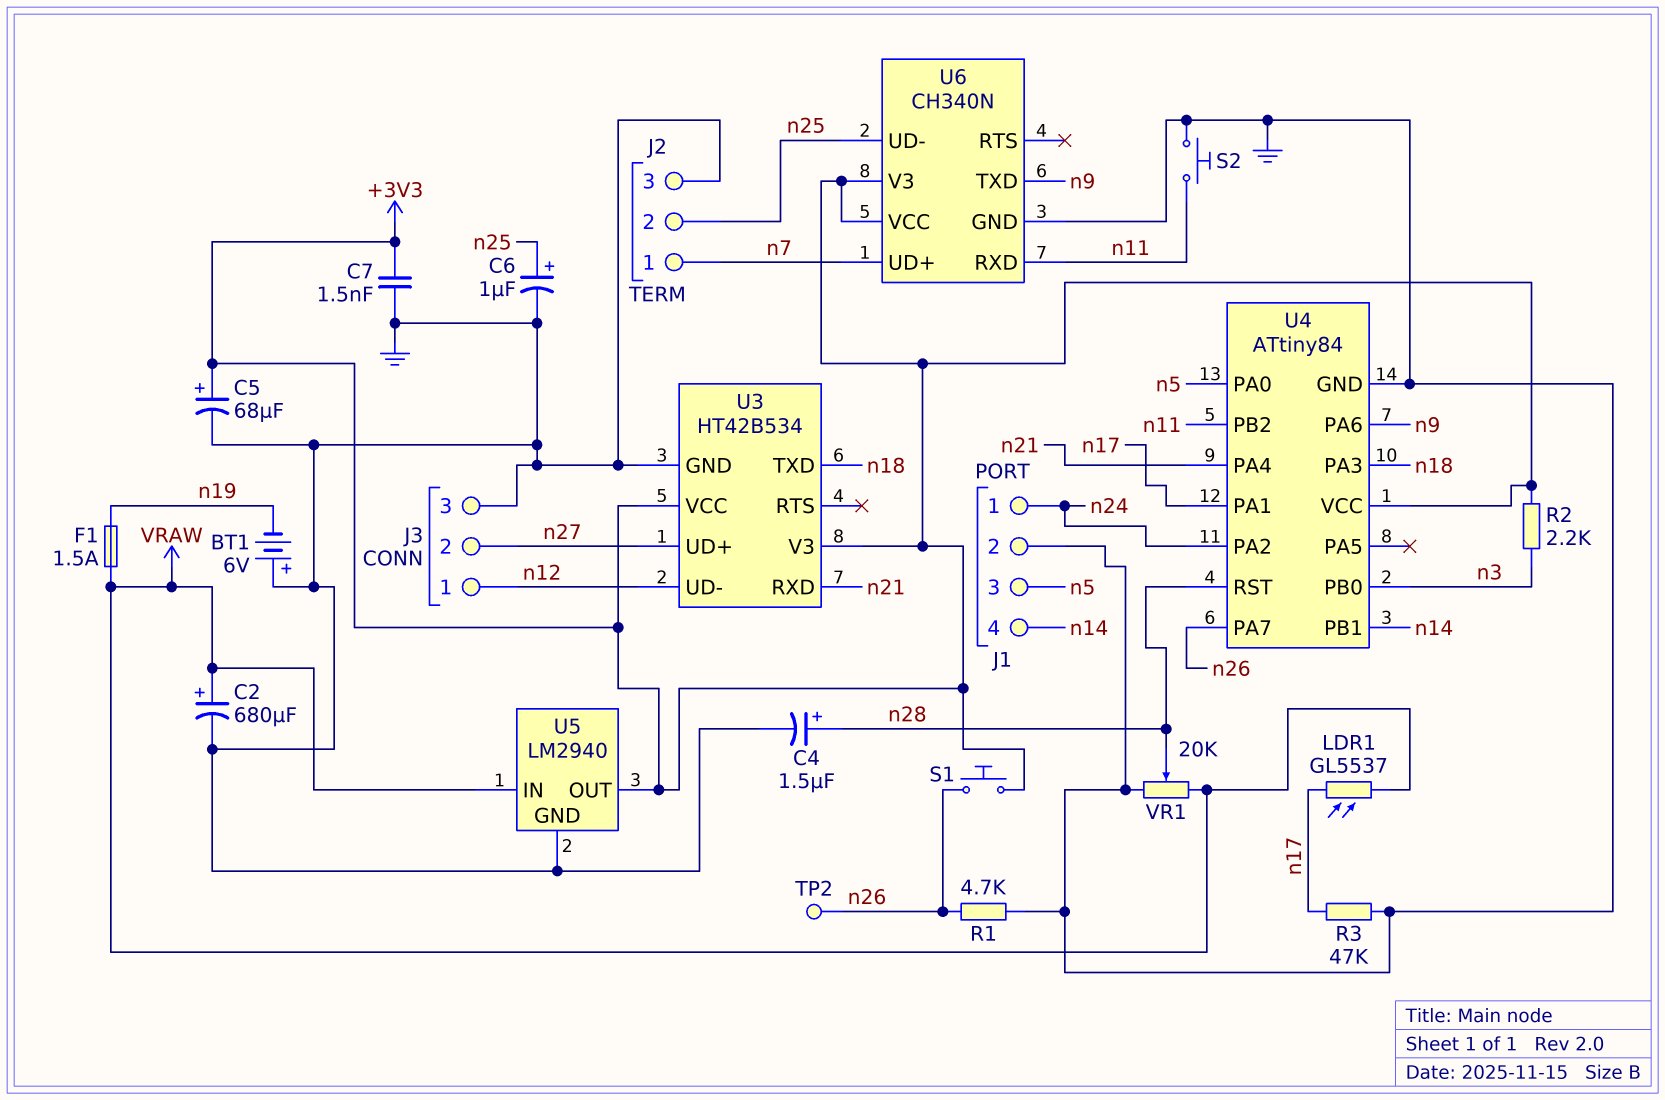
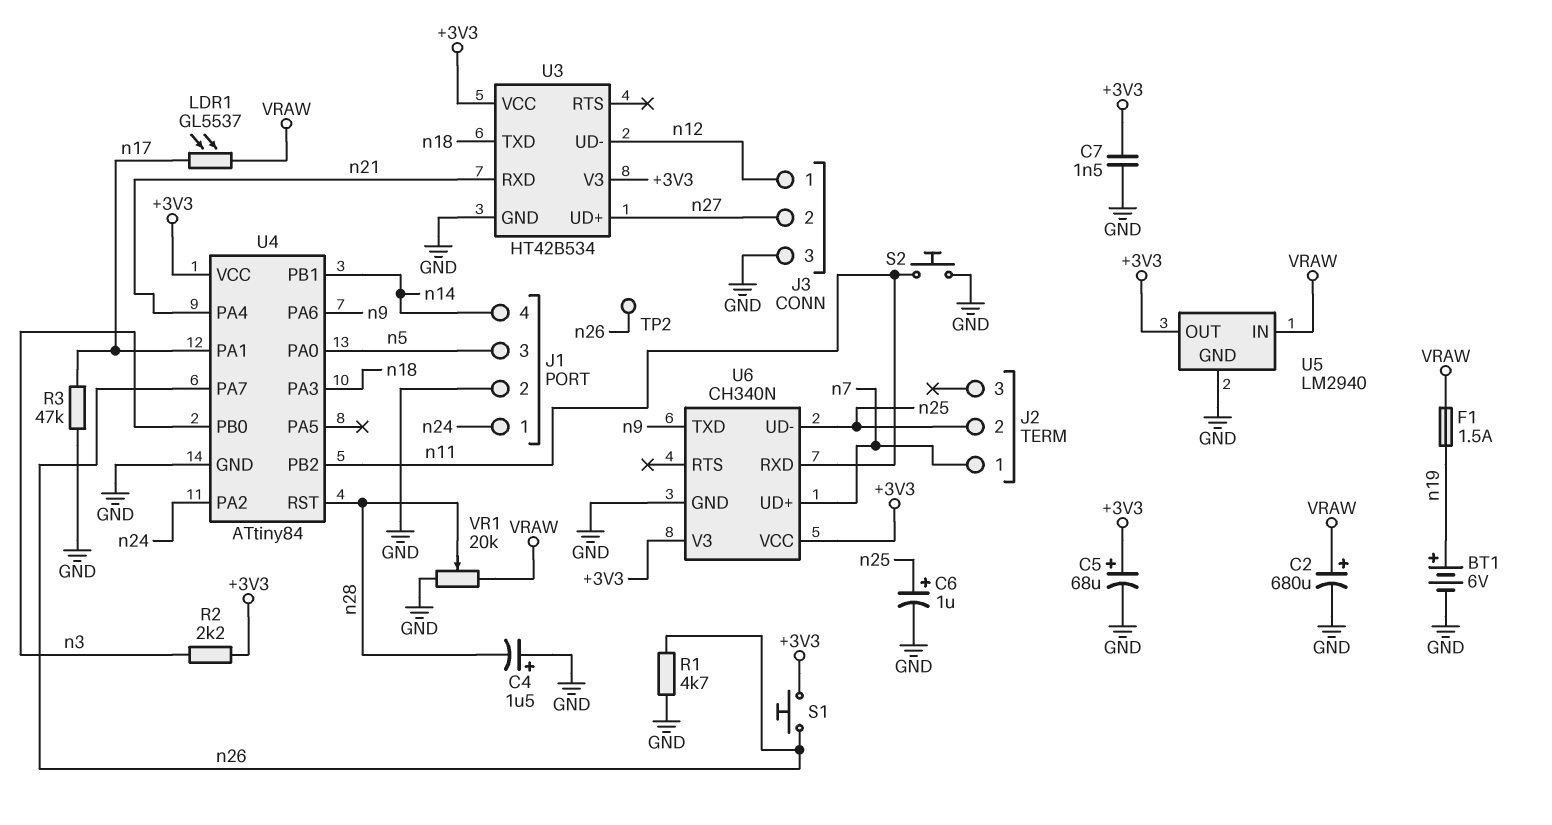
BT1: 6V (plus GND, minus n19) -> 6V (plus n19, minus GND)
C4: 1.5uF (plus n28, minus GND) -> 1.5uF (plus GND, minus n28)
J2 pin 3: GND -> none

